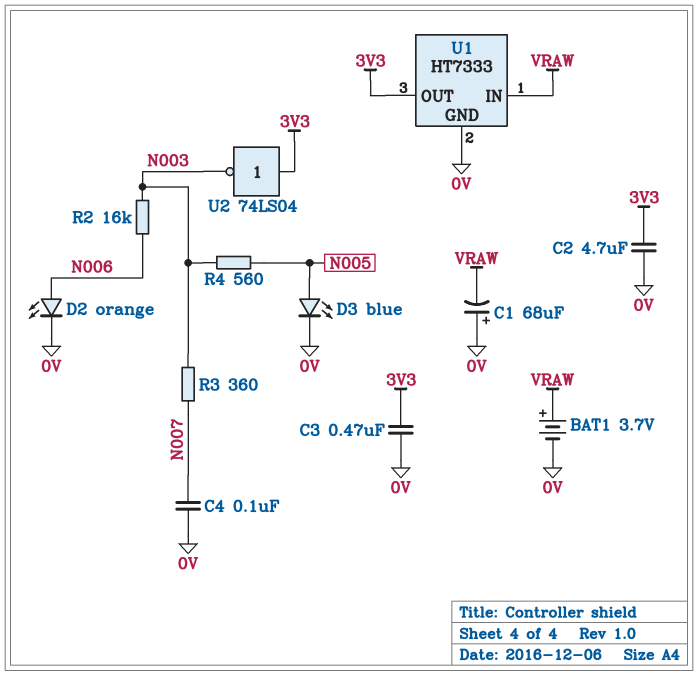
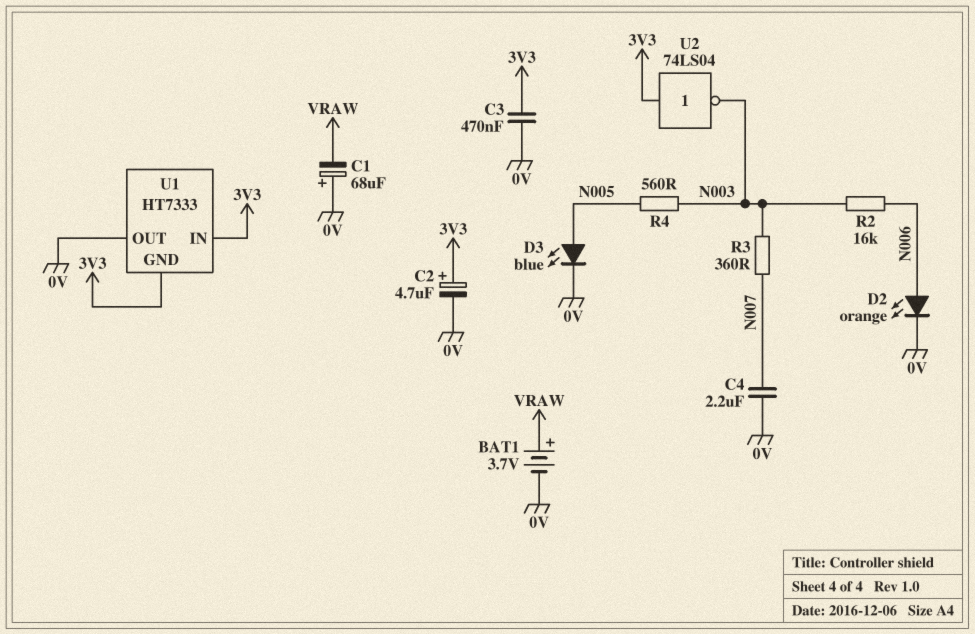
C2: 4.7uF (0V, 3V3) -> 4.7uF (plus 3V3, minus 0V)
C4: 100nF (0V, N007) -> 2.2uF (0V, N007)
U1 pin GND: 0V -> 3V3
U1 pin IN: VRAW -> 3V3
U1 pin OUT: 3V3 -> 0V

